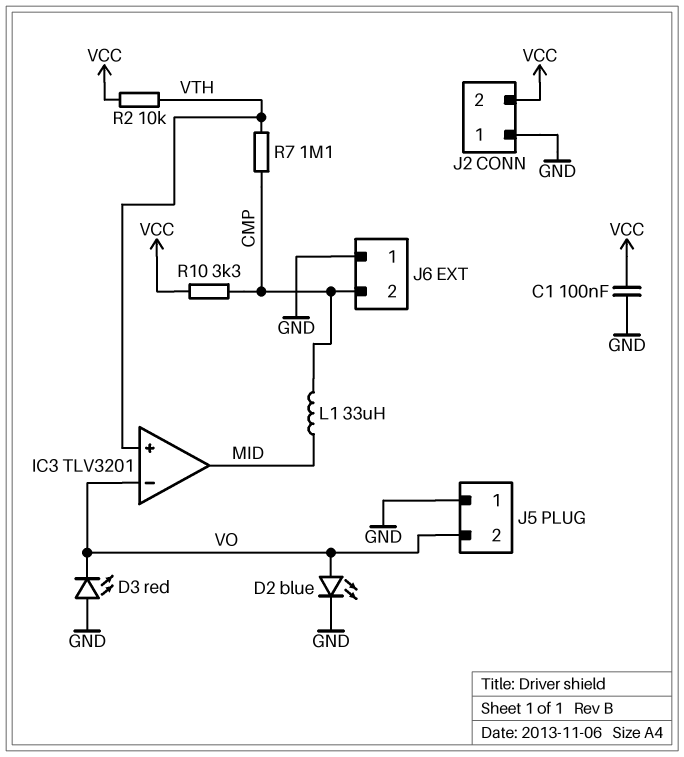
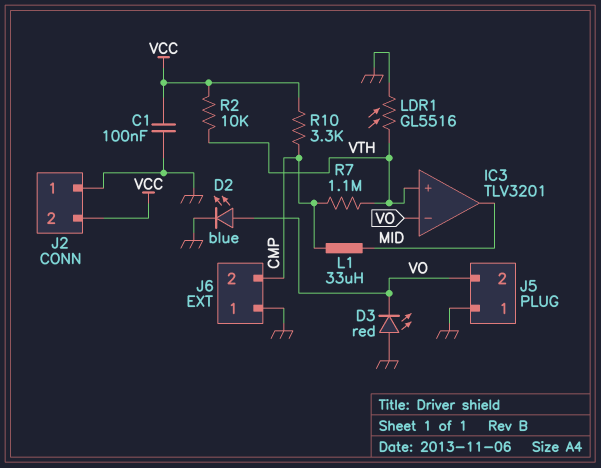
LDR1: none -> GL5516 (GND, VTH)

